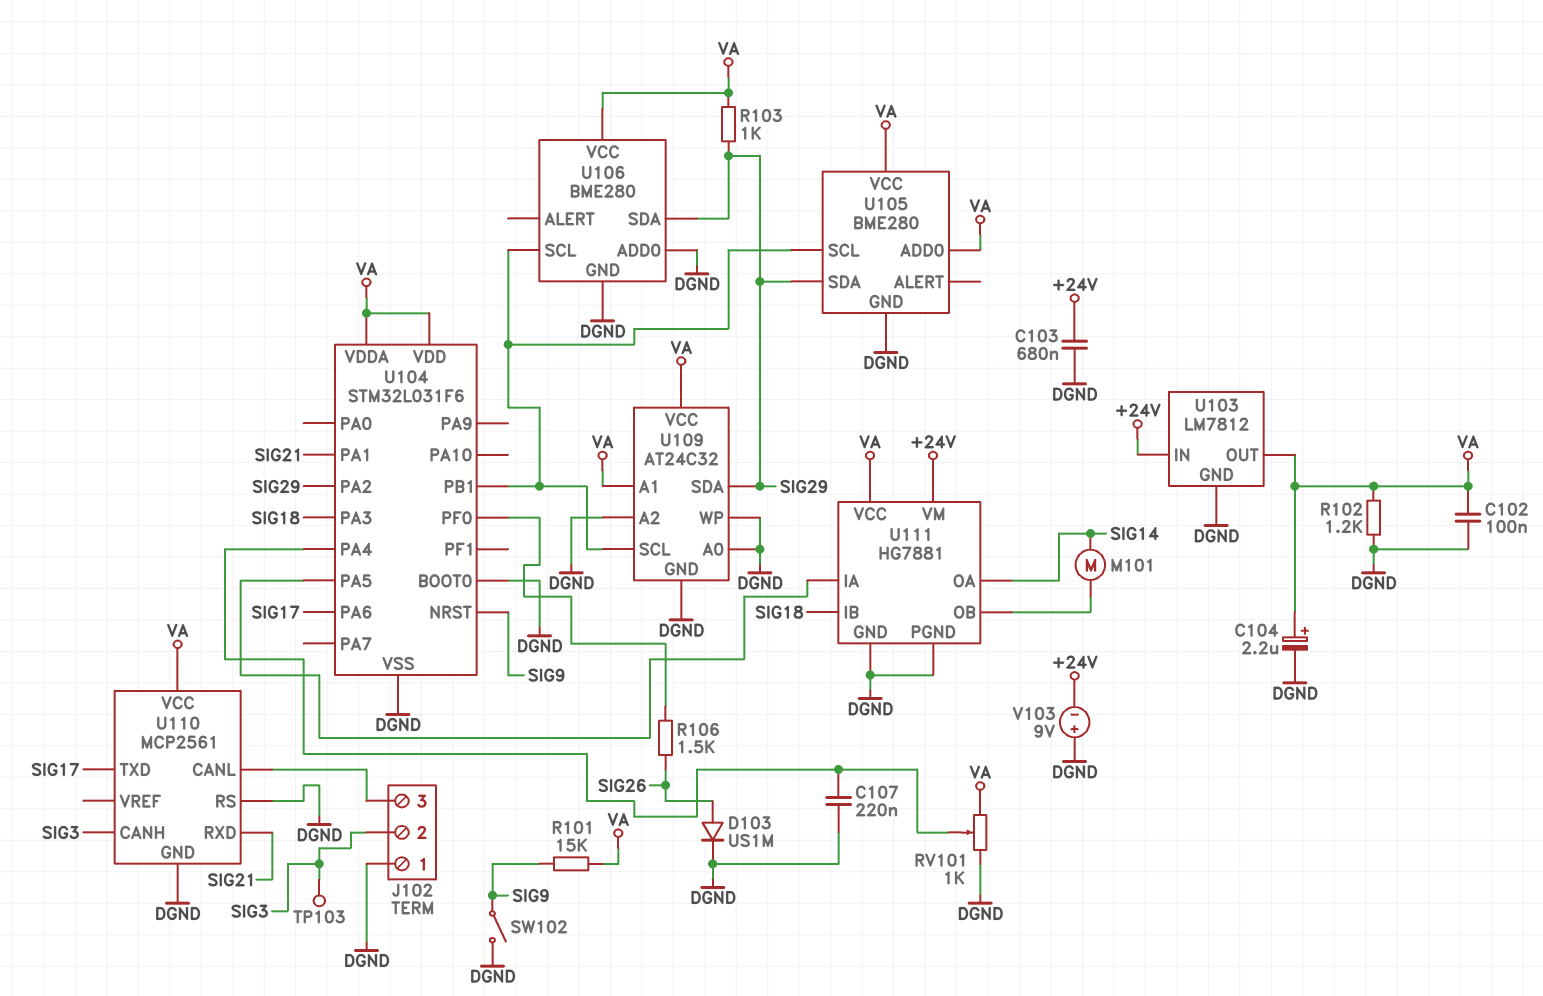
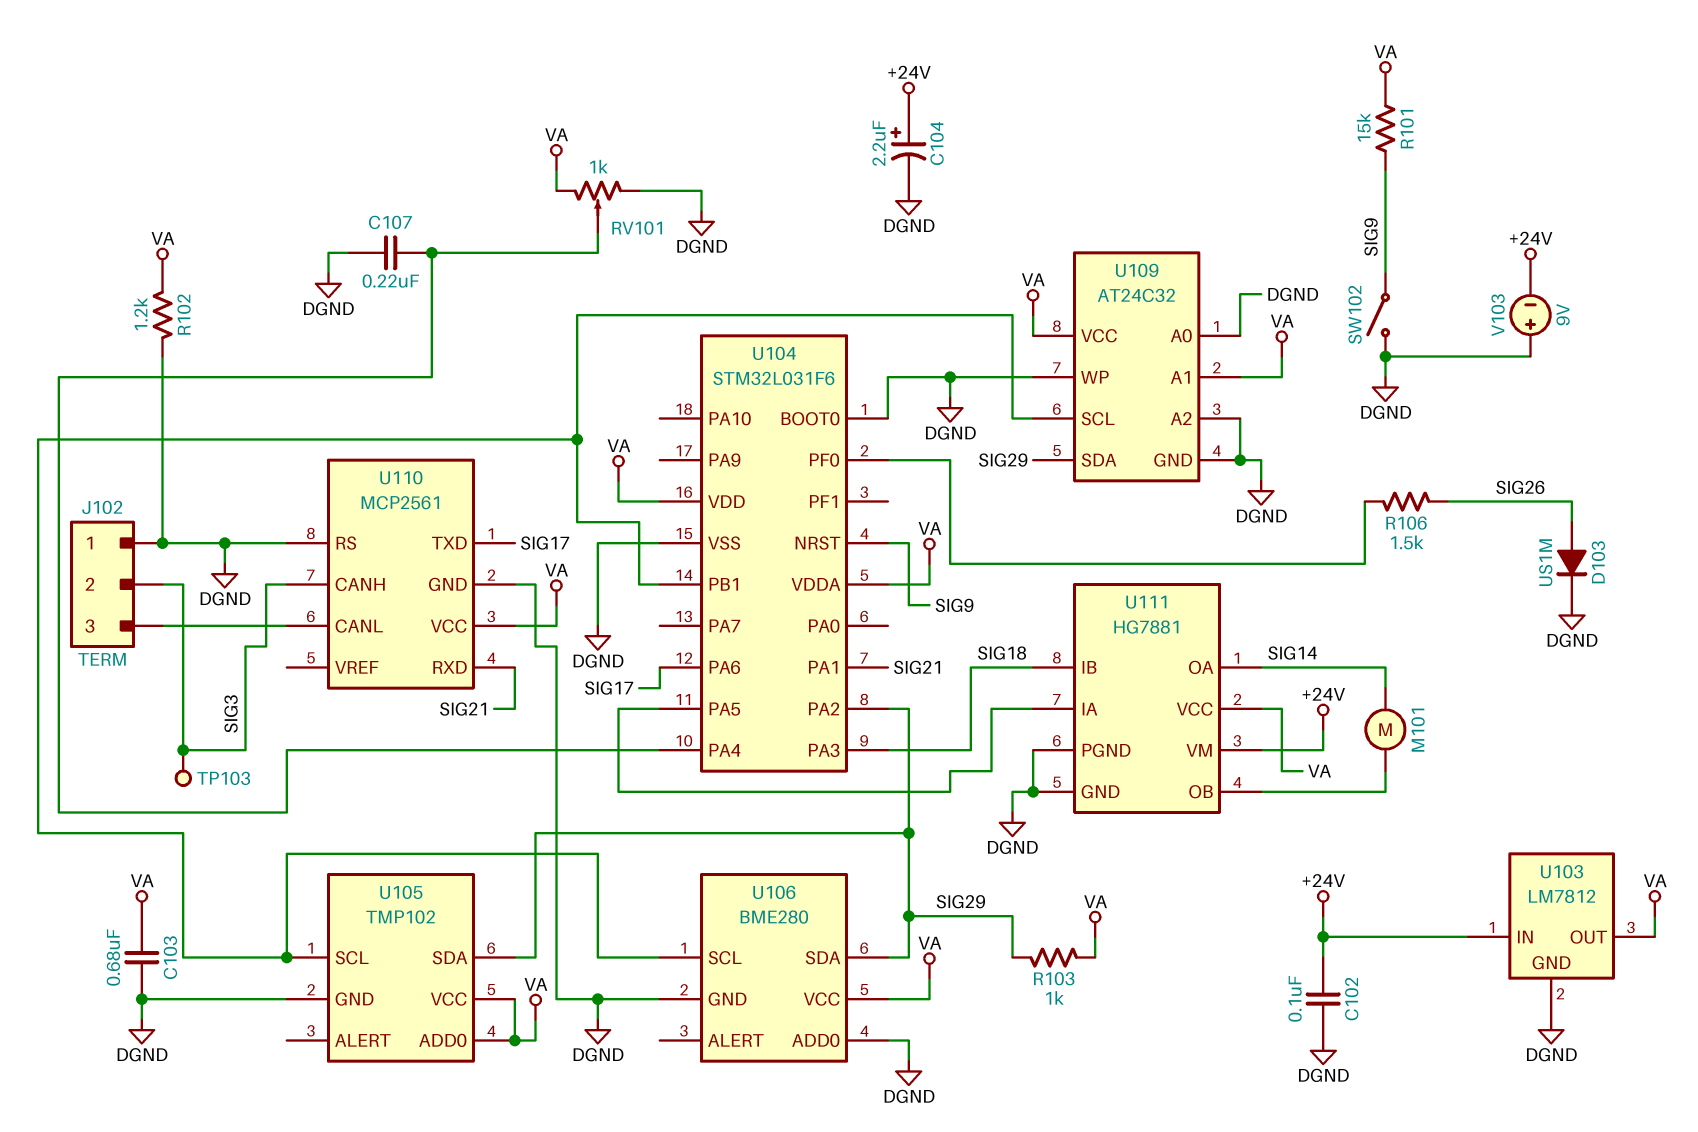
C102: 100nF (DGND, VA) -> 100nF (+24V, DGND)
C103: 680nF (+24V, DGND) -> 680nF (DGND, VA)
C104: 2.2uF (plus VA, minus DGND) -> 2.2uF (plus +24V, minus DGND)
U105: BME280 -> TMP102

